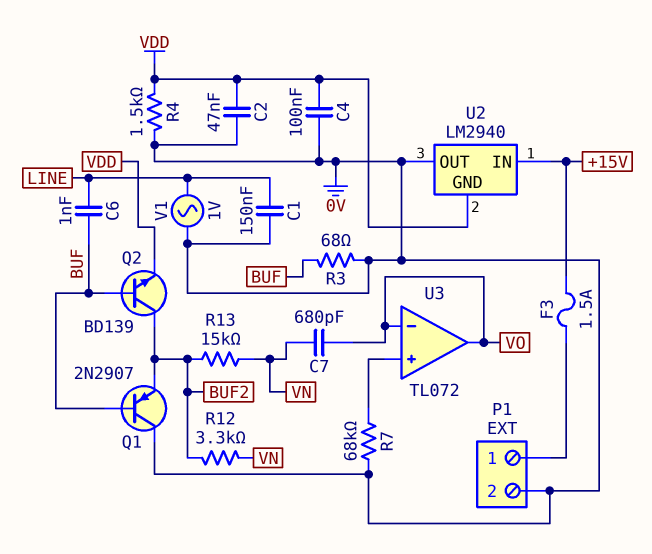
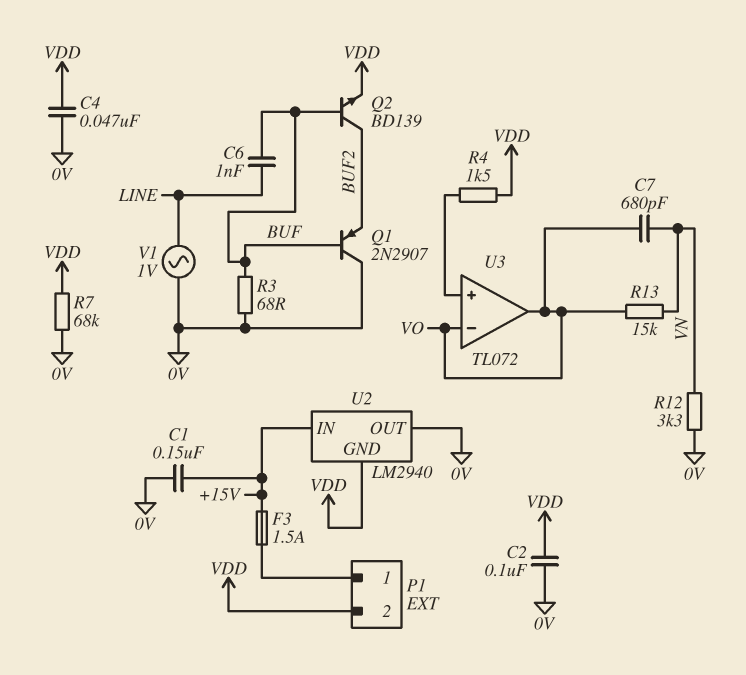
C1: 150nF (0V, LINE) -> 150nF (+15V, 0V)
C2: 47nF (0V, VDD) -> 100nF (0V, VDD)
C4: 100nF (0V, VDD) -> 47nF (0V, VDD)
P1 pin 2: 0V -> VDD
R4: 1.5k (0V, VDD) -> 1.5k (U3/in+, VDD)
R7: 68k (0V, U3/in+) -> 68k (0V, VDD)
R12: 3.3k (BUF2, VN) -> 3.3k (0V, VN)
R13: 15k (BUF2, VN) -> 15k (VN, VO)

